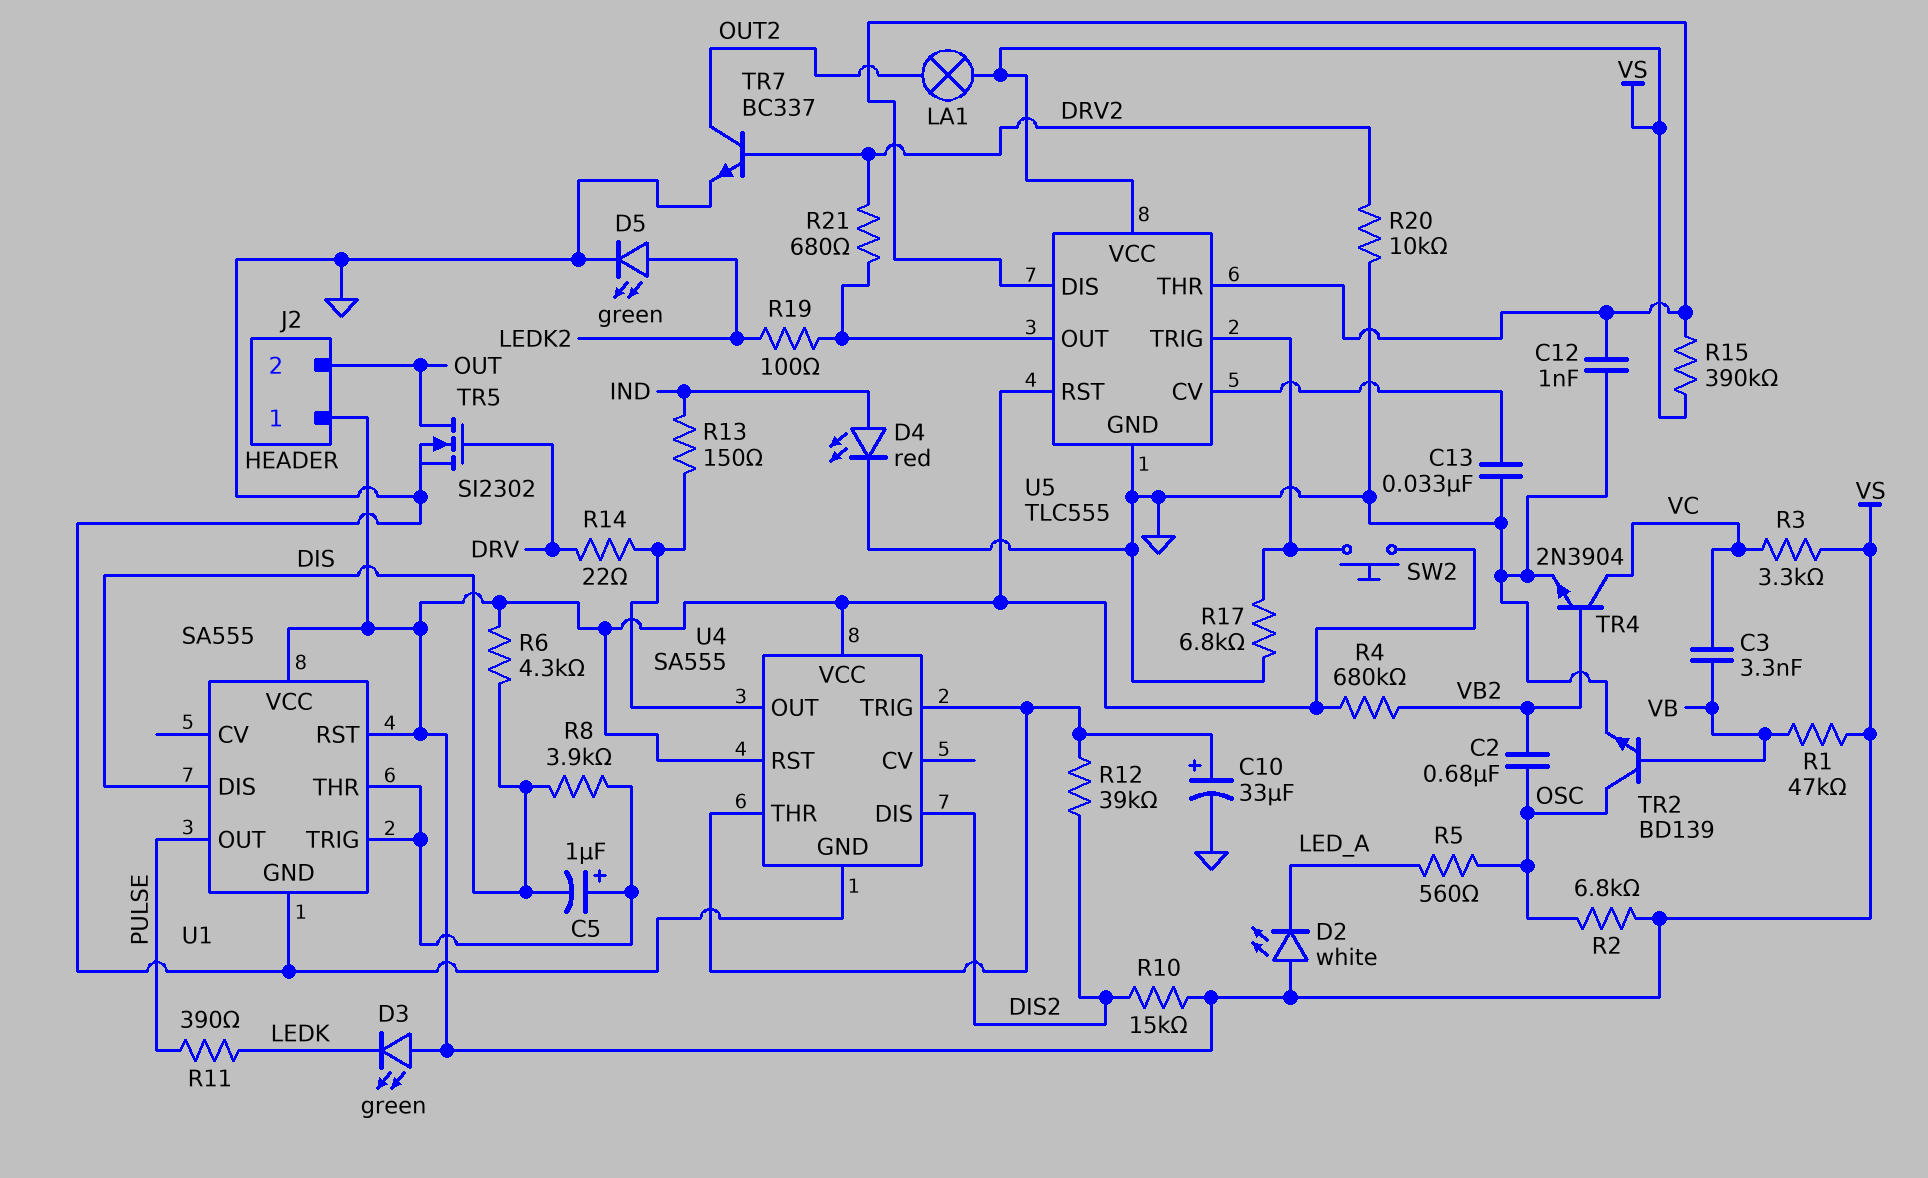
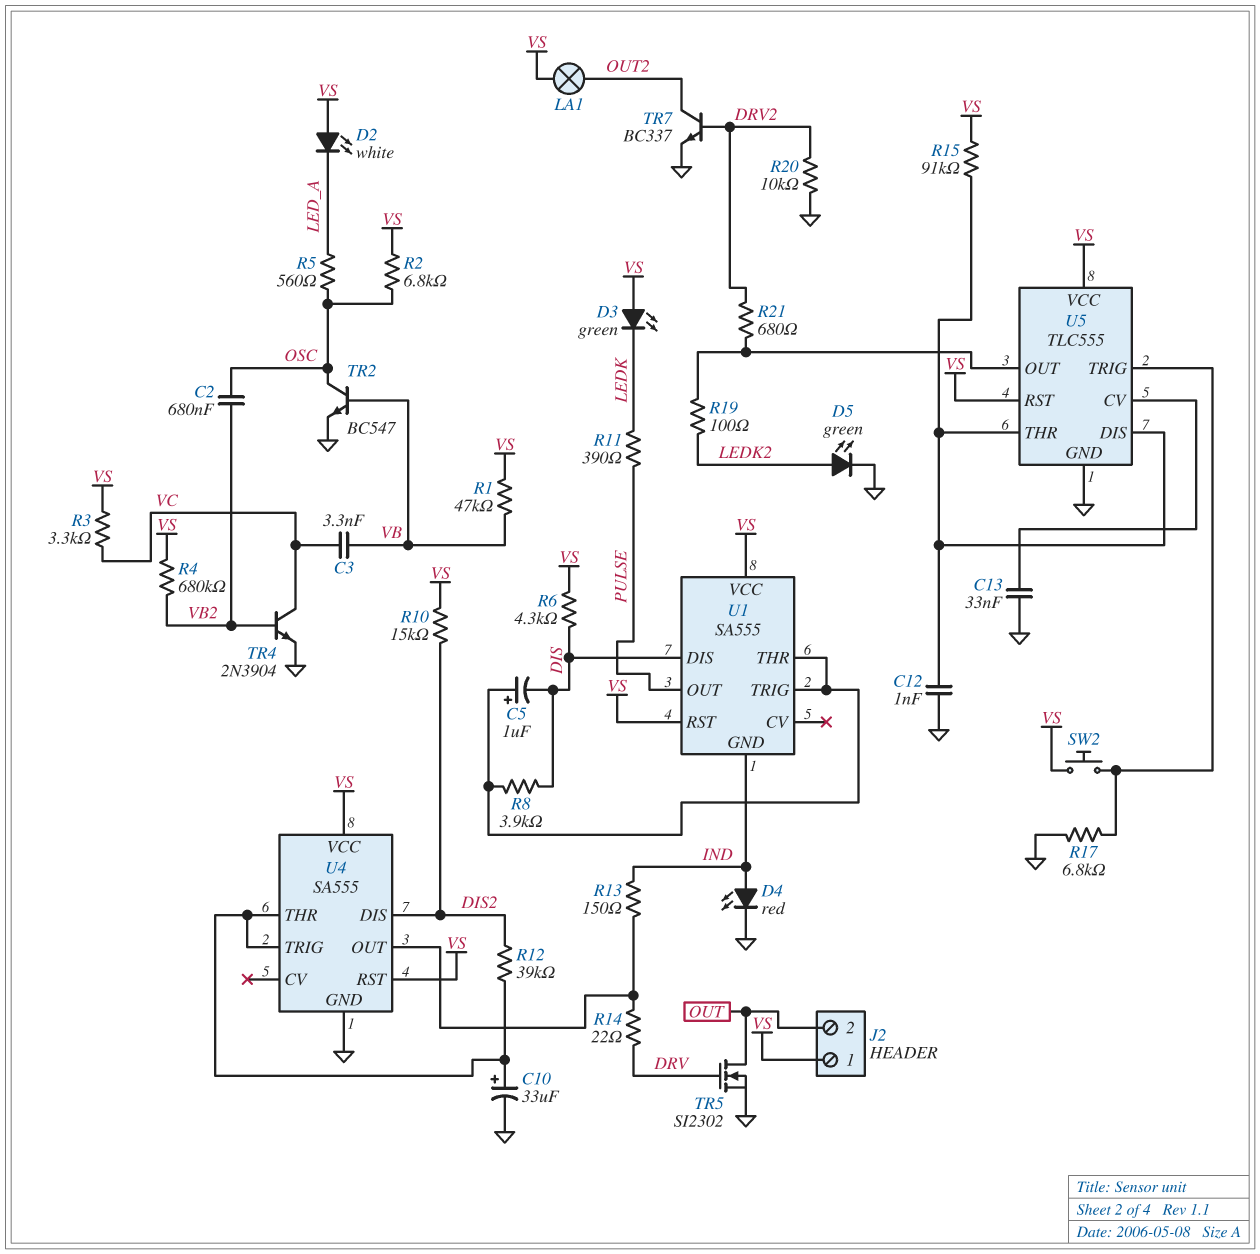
R15: 390k (U5/DIS, VS) -> 91k (U5/DIS, VS)
TR2: NPN BD139 (B VB, C OSC, E GND) -> NPN BC547 (B VB, C OSC, E GND)
U1 pin GND: GND -> IND

